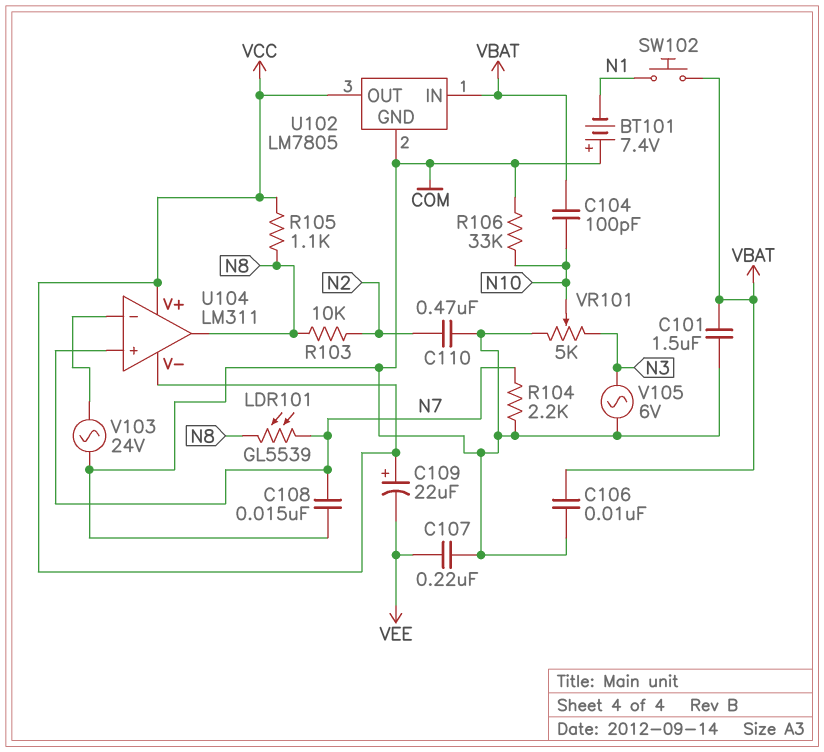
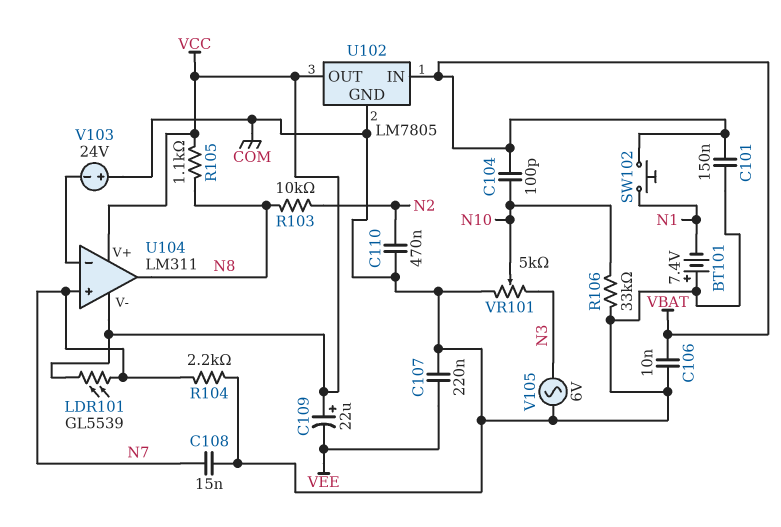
C101: 1.5uF (COM, VBAT) -> 150nF (COM, VBAT)
LDR101: GL5539 (N7, N8) -> GL5539 (N7, VCC)
V103: AC 24V (COM, U104/in-) -> 24V (plus COM, minus U104/in-)

